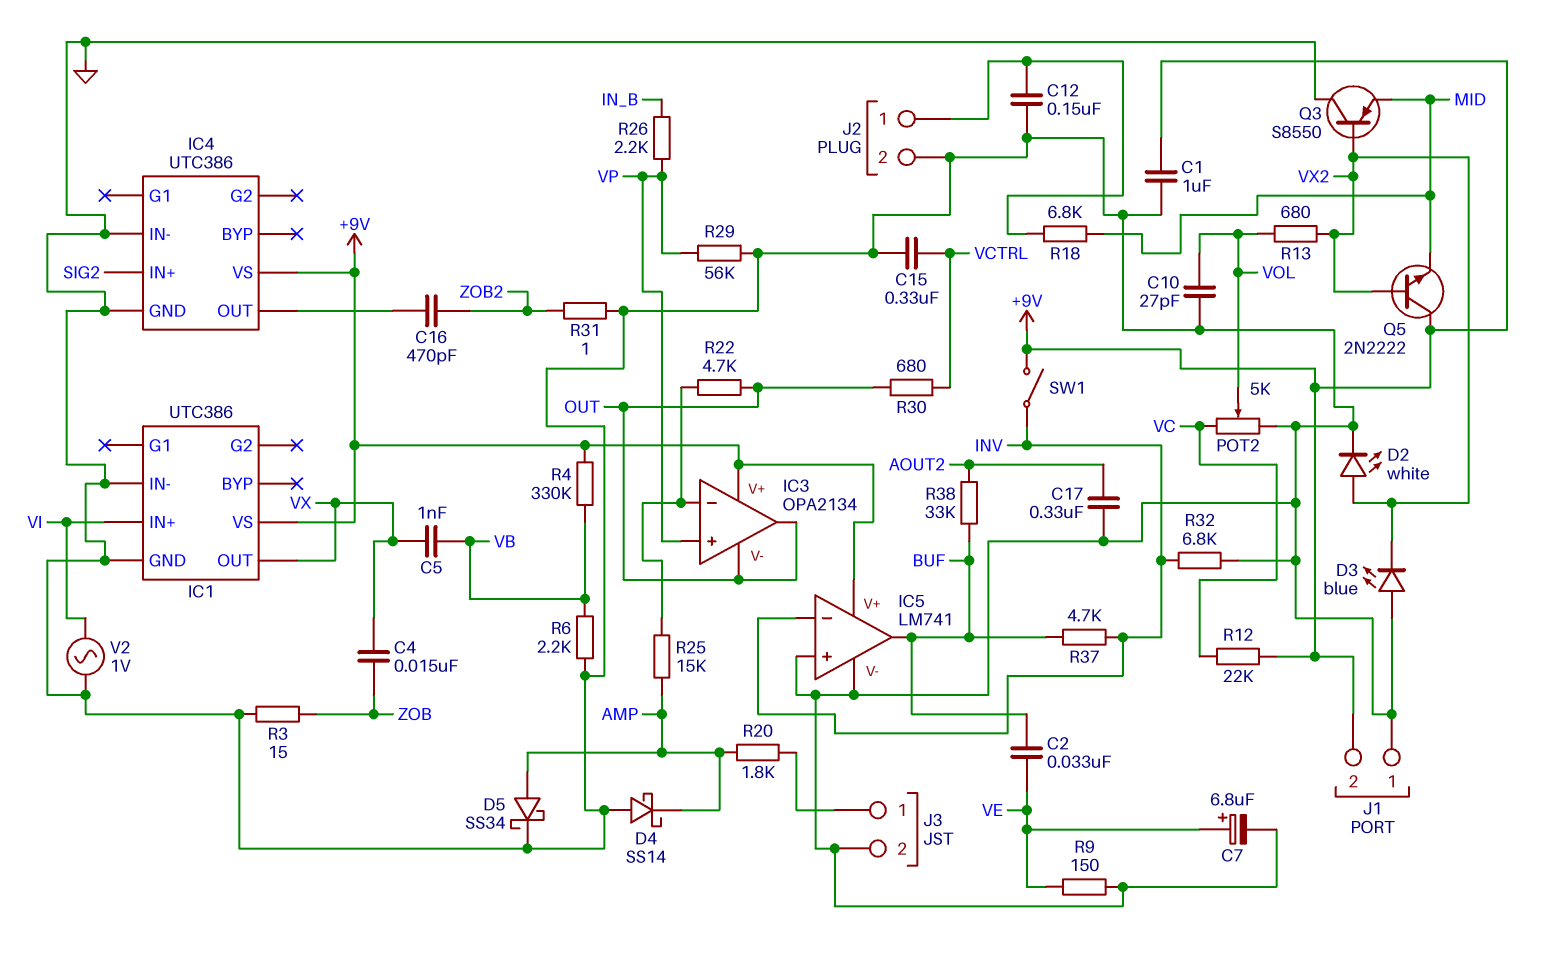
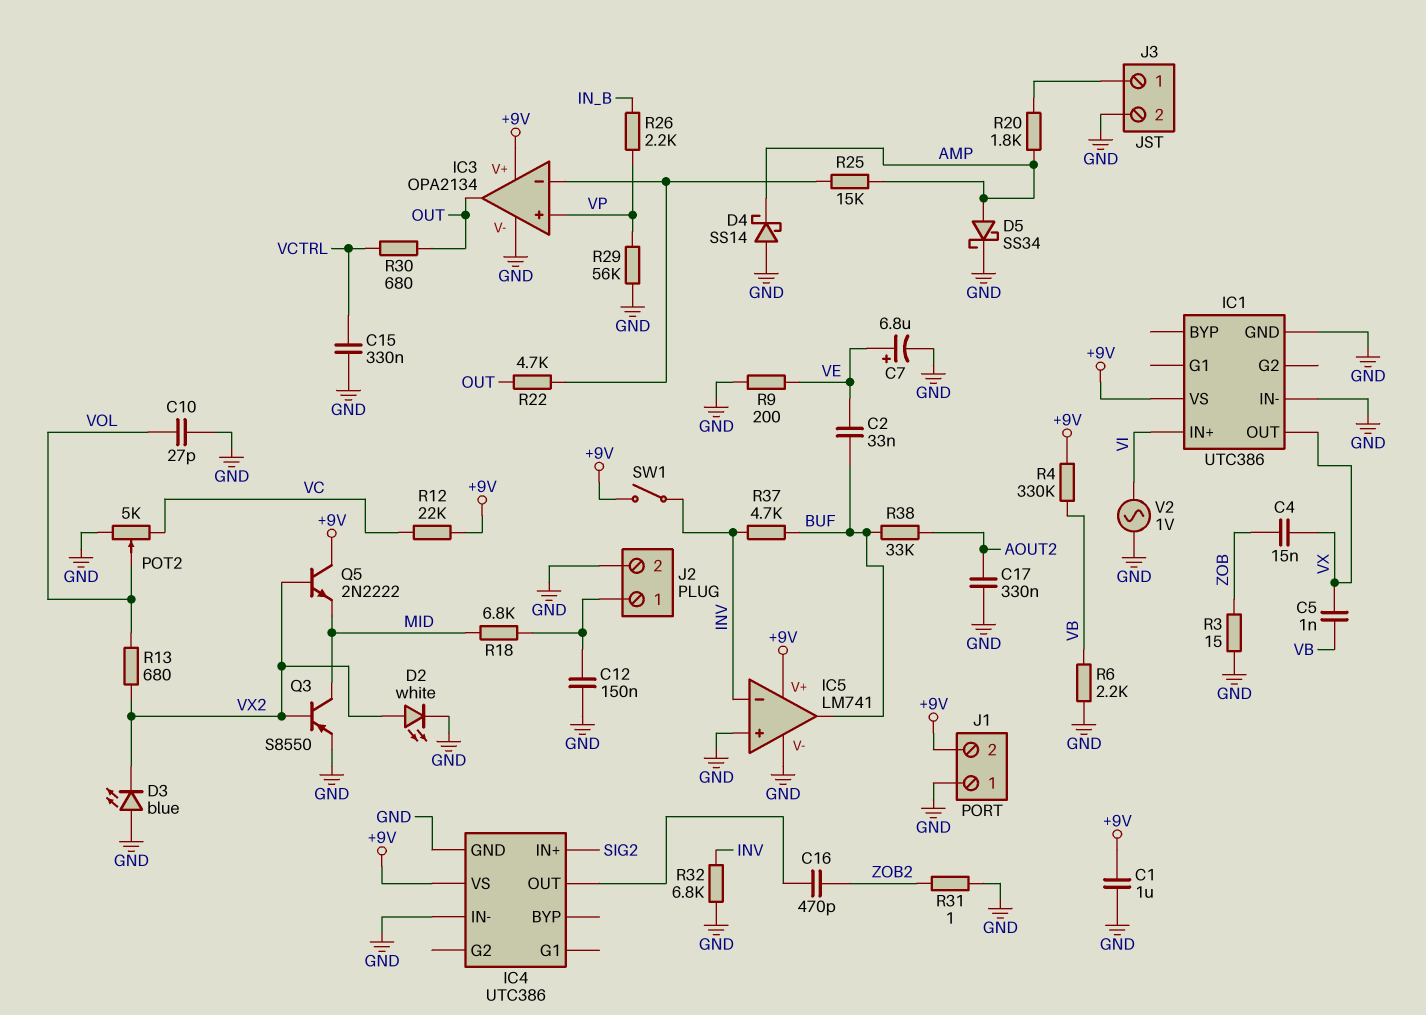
IC3 pin V-: OUT -> GND
Q3: PNP S8550 (B VX2, C GND, E MID) -> PNP S8550 (B VX2, C MID, E GND)
R9: 150 (GND, VE) -> 200 (GND, VE)

